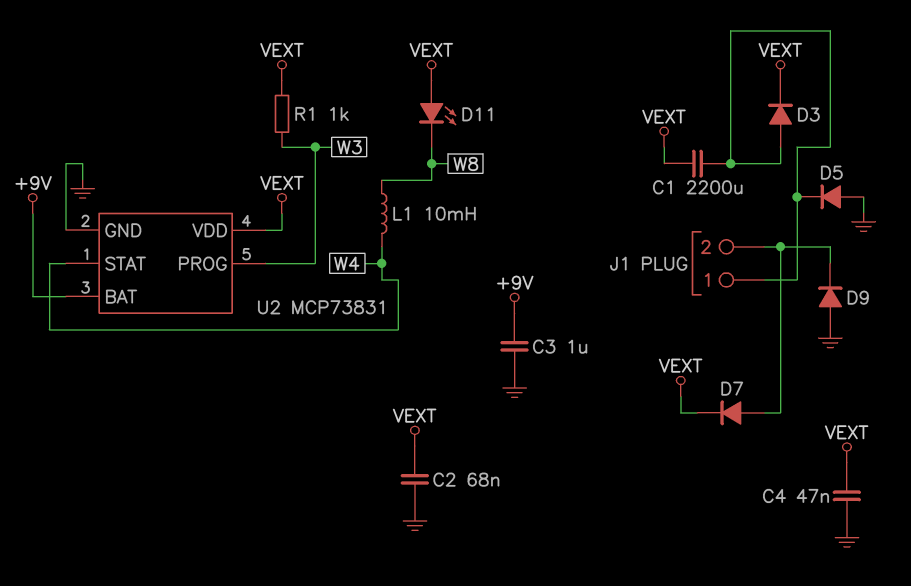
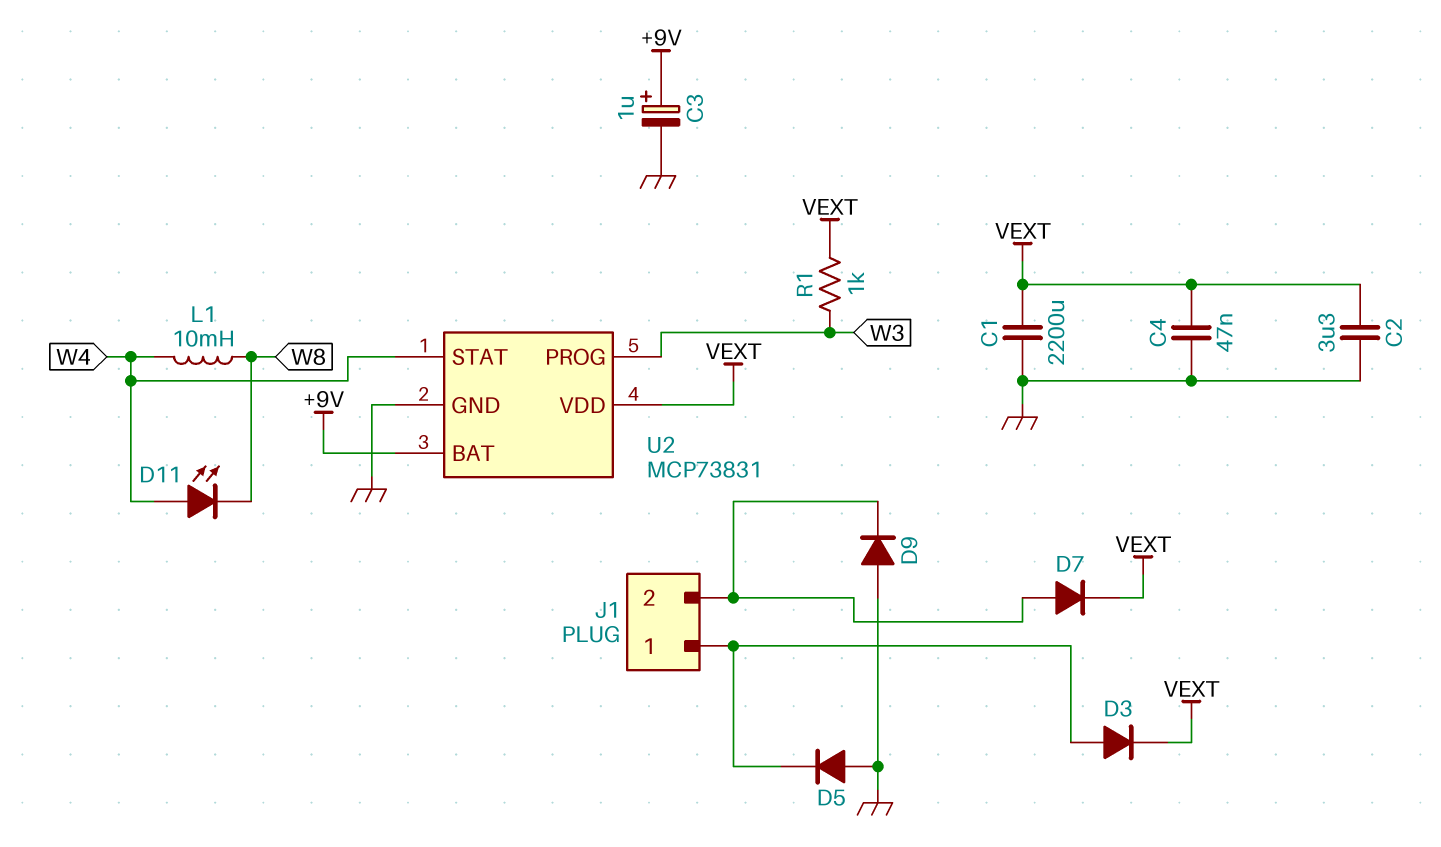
C1: 2200uF (J1/1, VEXT) -> 2200uF (GND, VEXT)
C2: 68nF (GND, VEXT) -> 3.3uF (GND, VEXT)
C3: 1uF (+9V, GND) -> 1uF (plus +9V, minus GND)
D11: LED (A VEXT, K W8) -> LED (A W4, K W8)

